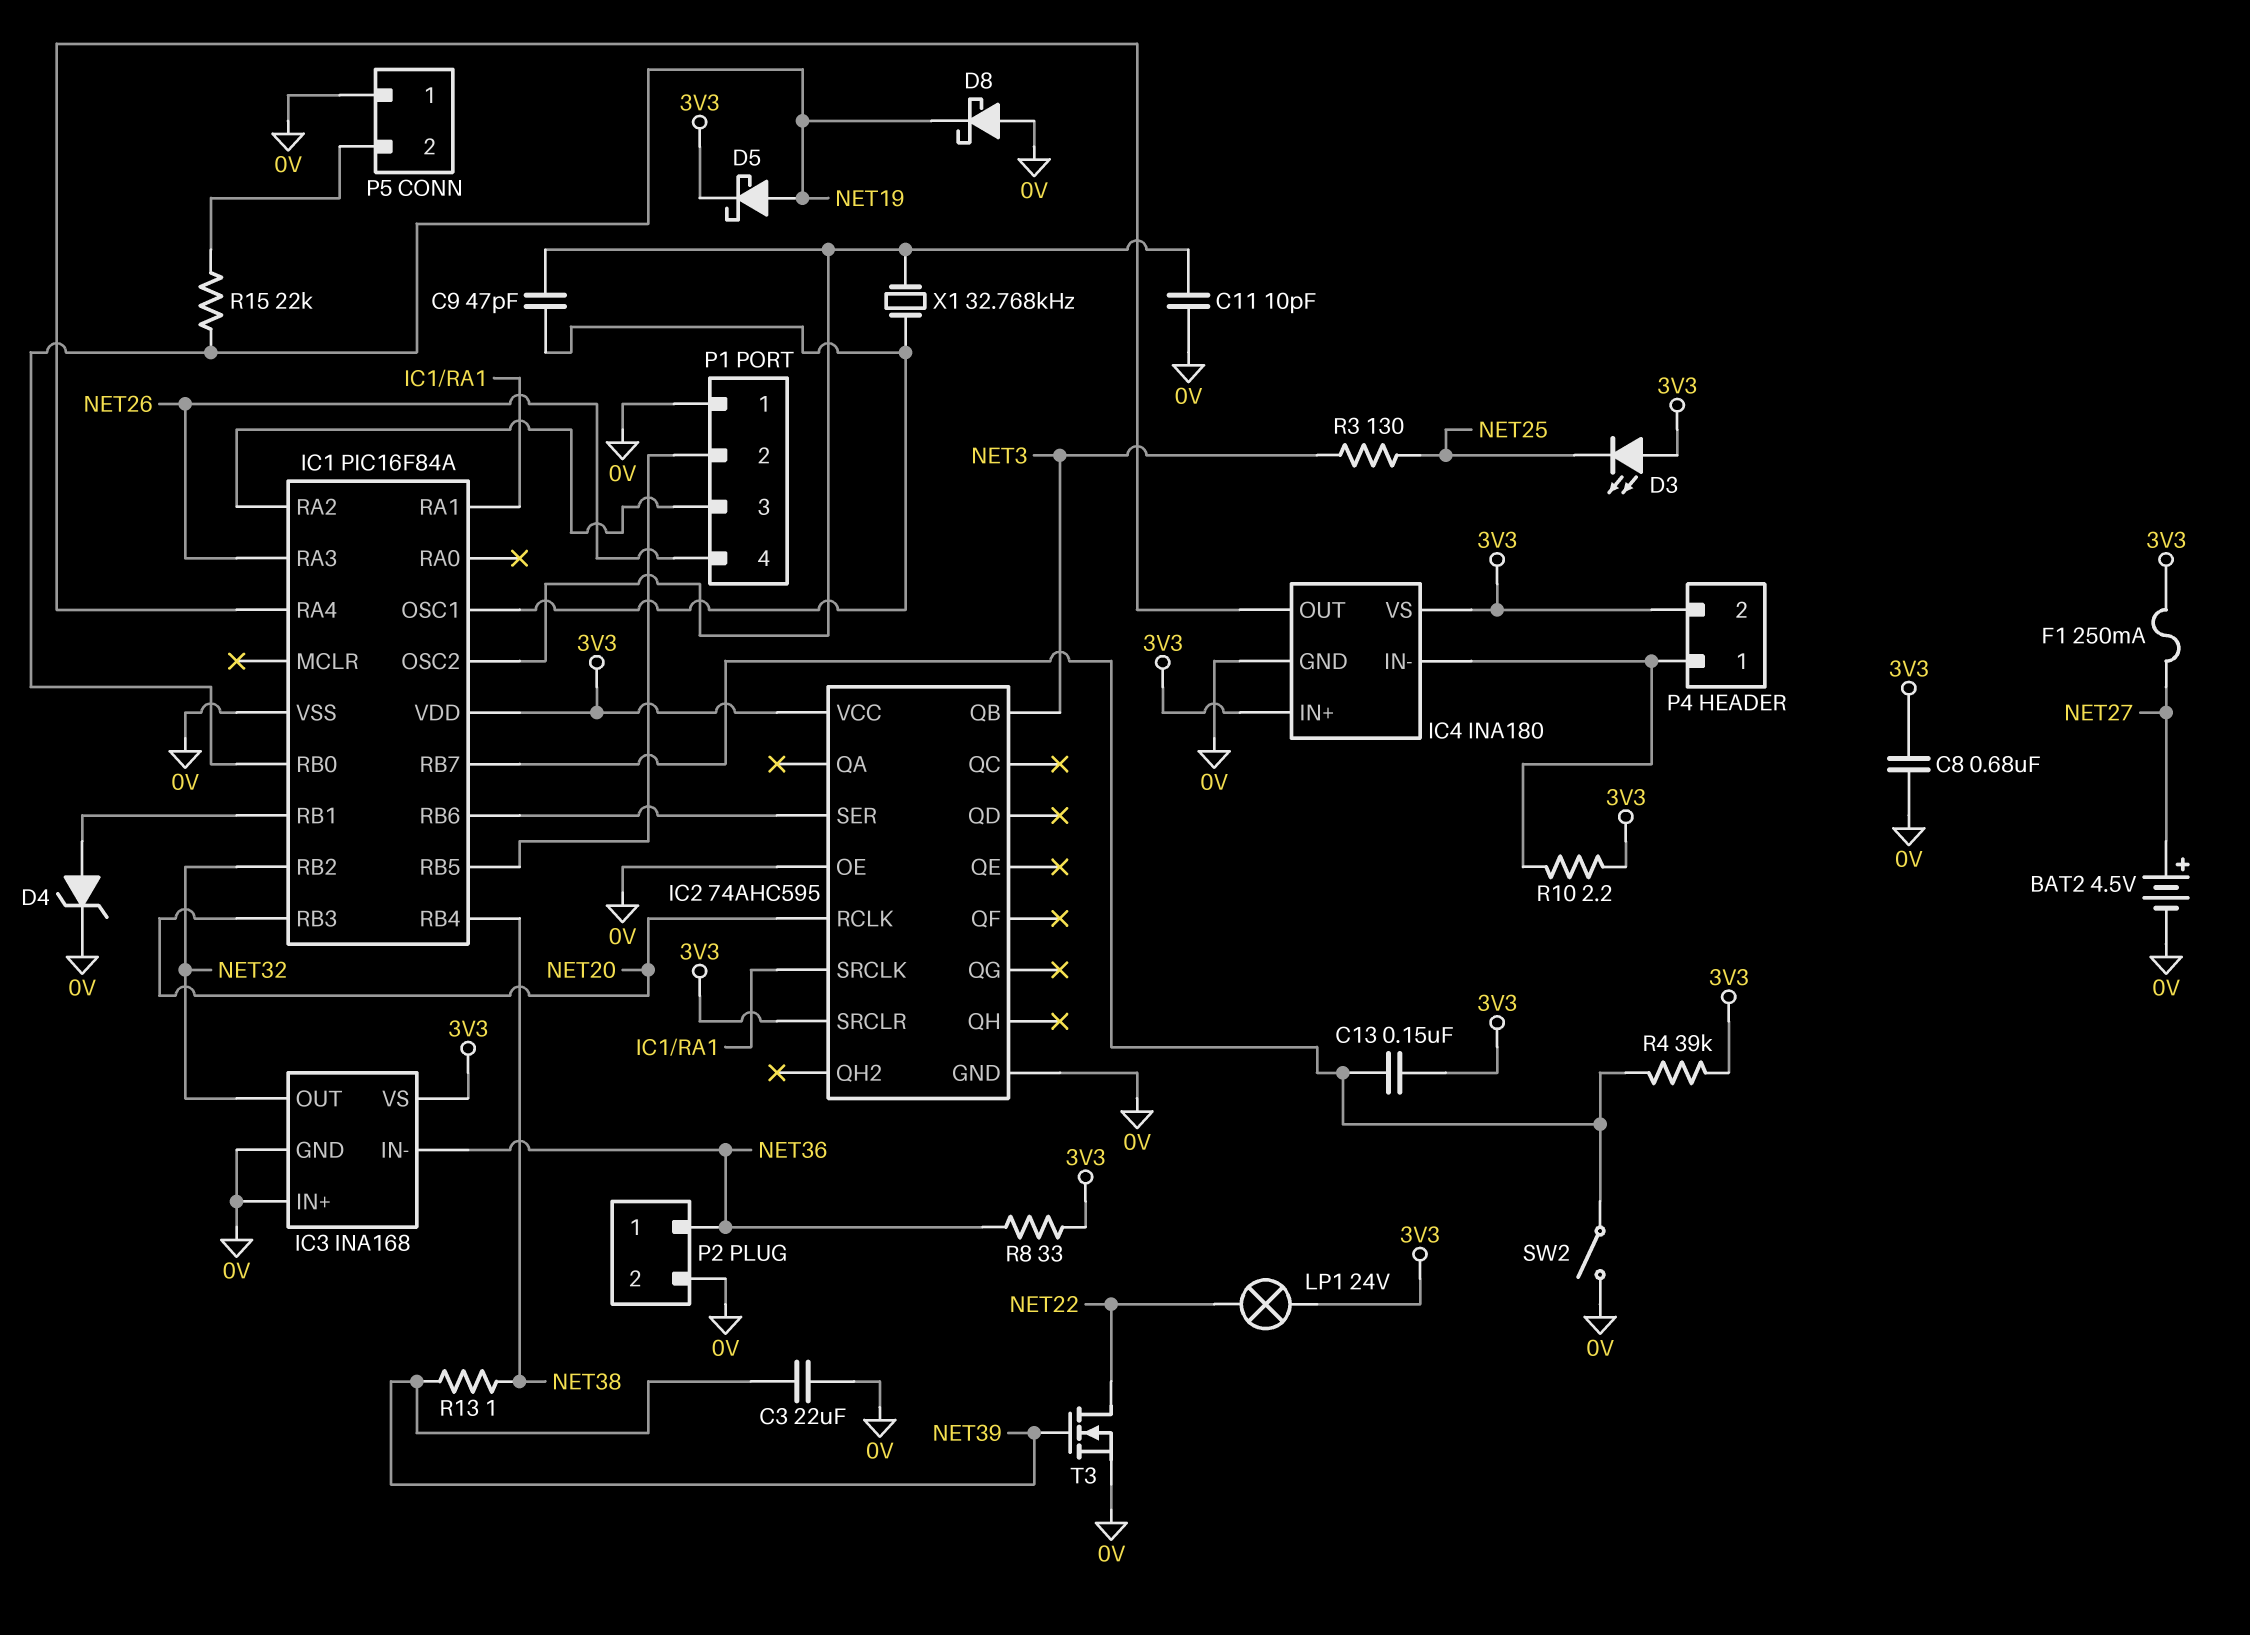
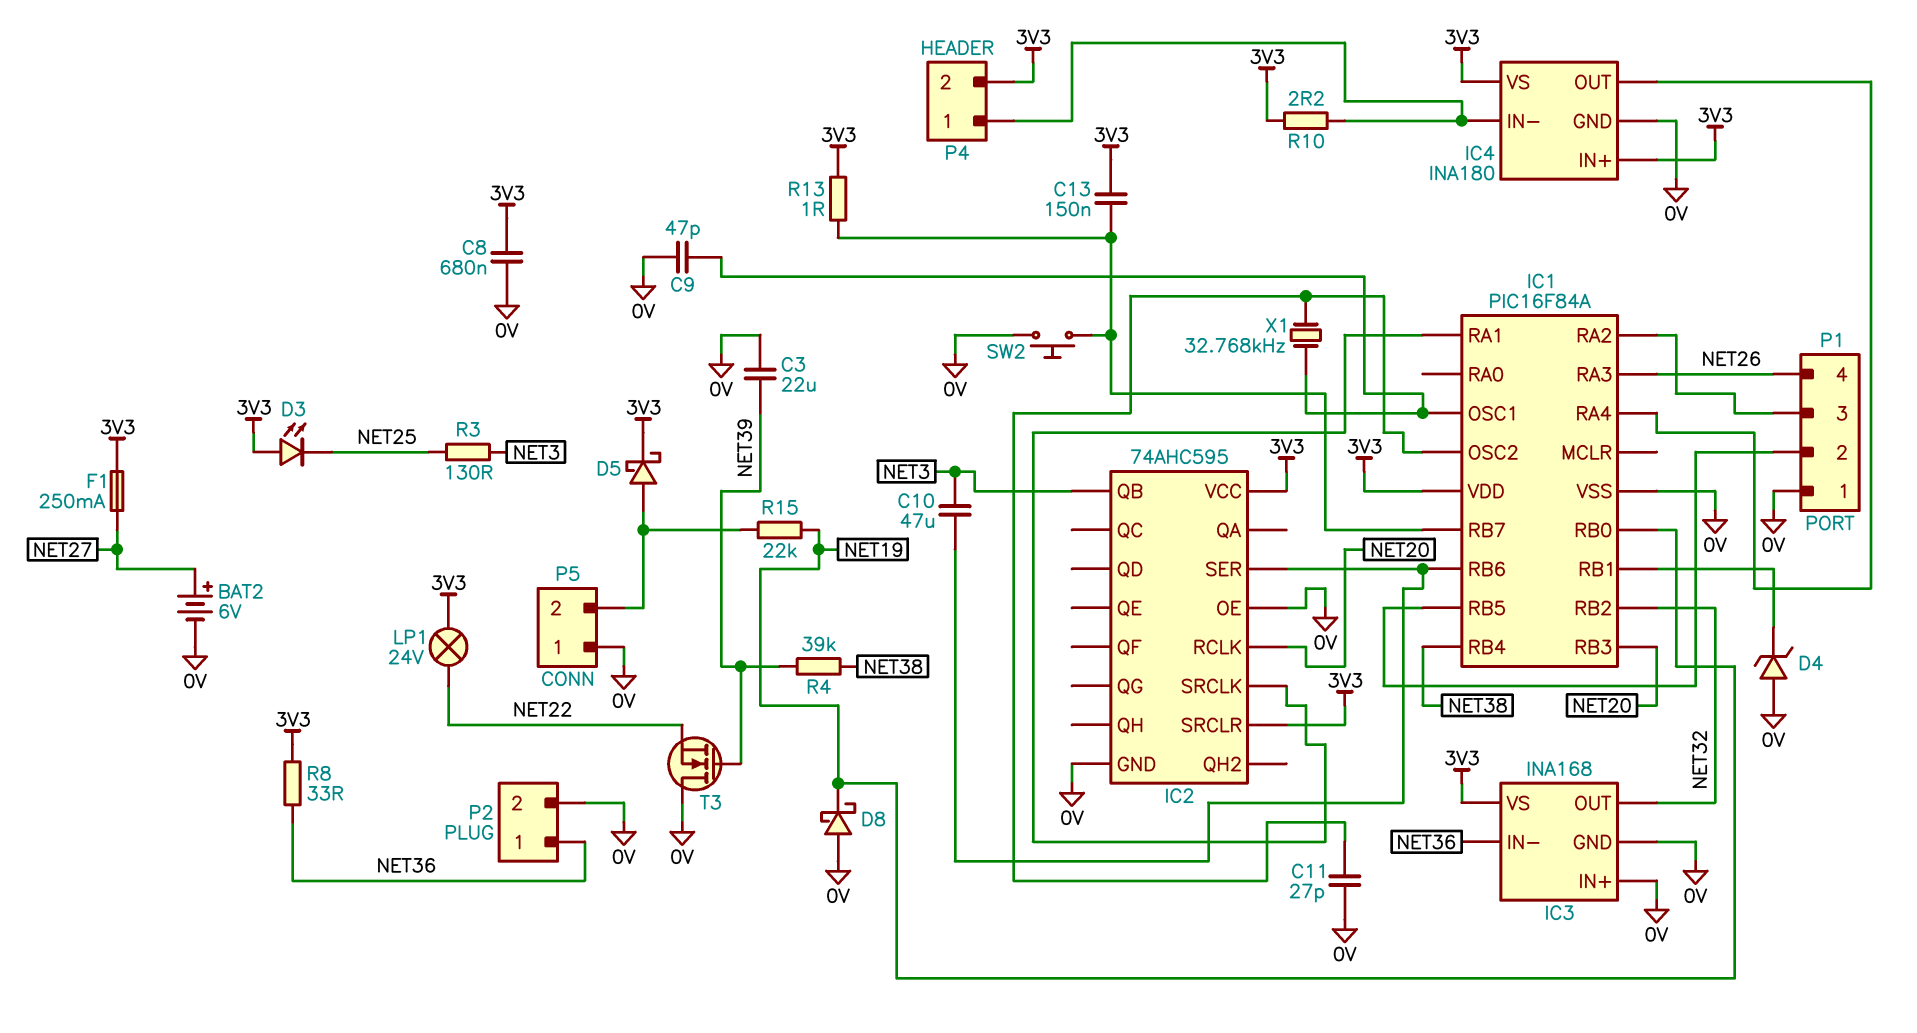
BAT2: 4.5V (plus NET27, minus 0V) -> 6V (plus NET27, minus 0V)
C9: 47pF (IC1/OSC1, IC1/OSC2) -> 47pF (0V, IC1/OSC1)
C10: none -> 47uF (IC1/RB6, NET3)
C11: 10pF (0V, IC1/OSC2) -> 27pF (0V, IC1/OSC2)
D4: zener (A IC1/RB1, K 0V) -> zener (A 0V, K IC1/RB1)
D5: schottky (A NET19, K 3V3) -> schottky (A P5/2, K 3V3)
R4: 39k (3V3, IC1/RB7) -> 39k (NET38, NET39)
R13: 1 (NET38, NET39) -> 1 (3V3, IC1/RB7)
SW2: switch (0V, IC1/RB7) -> button (0V, IC1/RB7)
T3: NMOS (G NET39, D NET22, S 0V) -> NMOS (G NET39, D 0V, S NET22)

